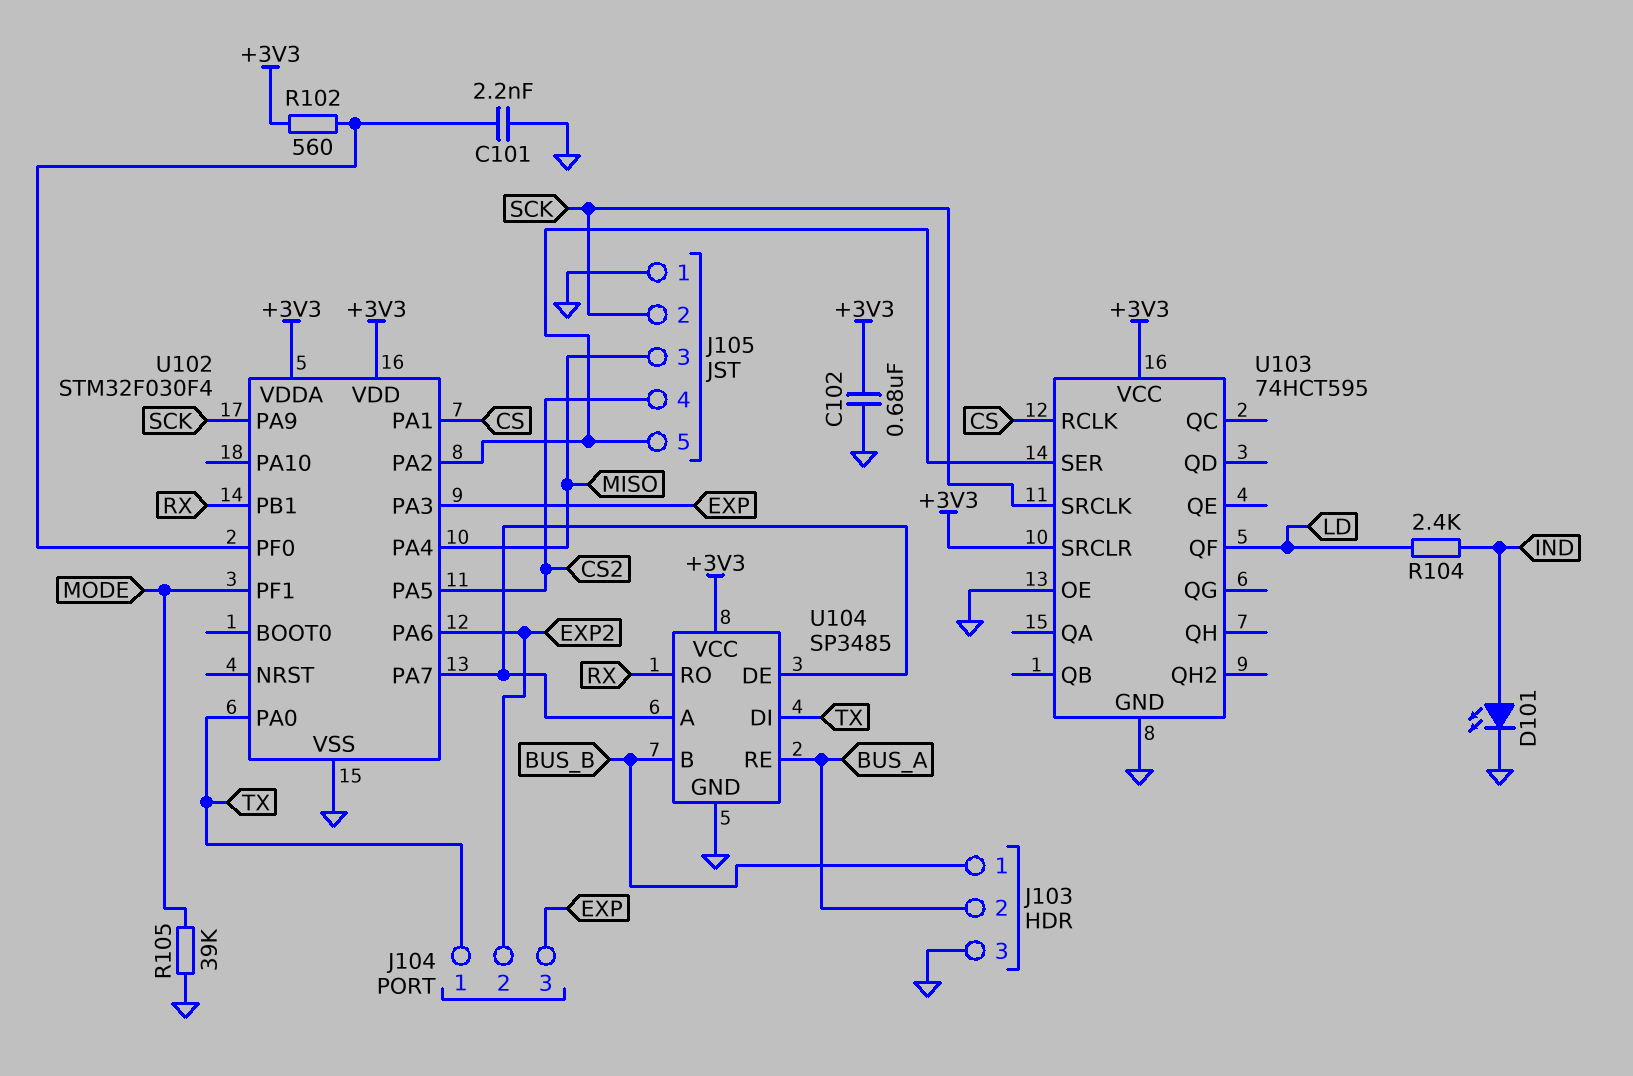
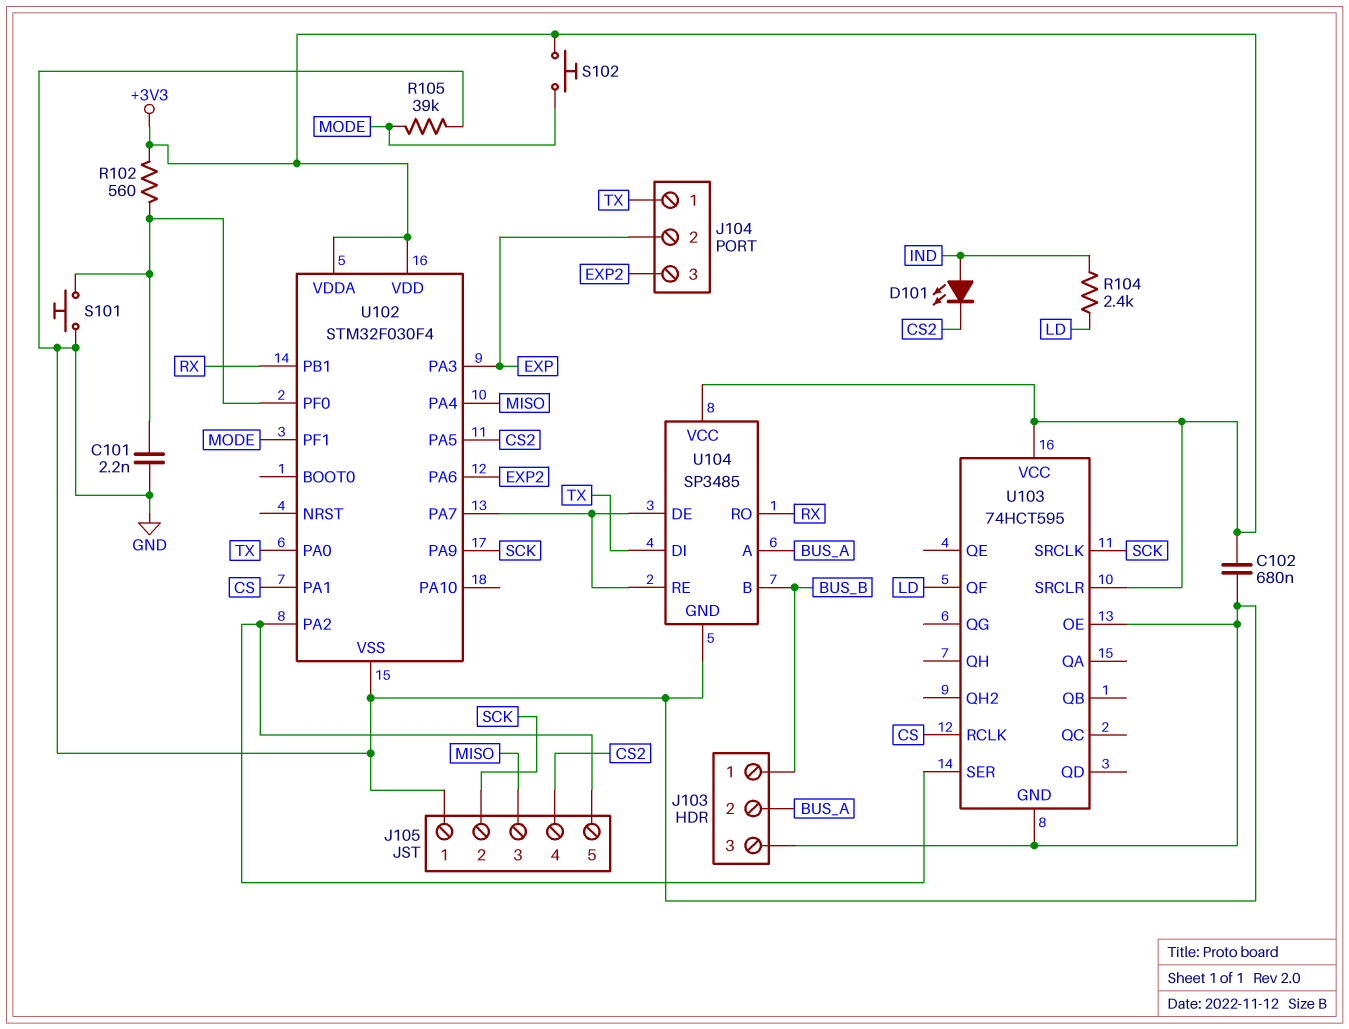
D101: LED (A IND, K GND) -> LED (A IND, K CS2)
J104 pin 2: EXP2 -> EXP
J104 pin 3: EXP -> EXP2
S101: none -> button (GND, U102/PF0)
S102: none -> button (+3V3, MODE)
U104 pin A: U102/PA7 -> BUS_A
U104 pin RE: BUS_A -> U102/PA7

